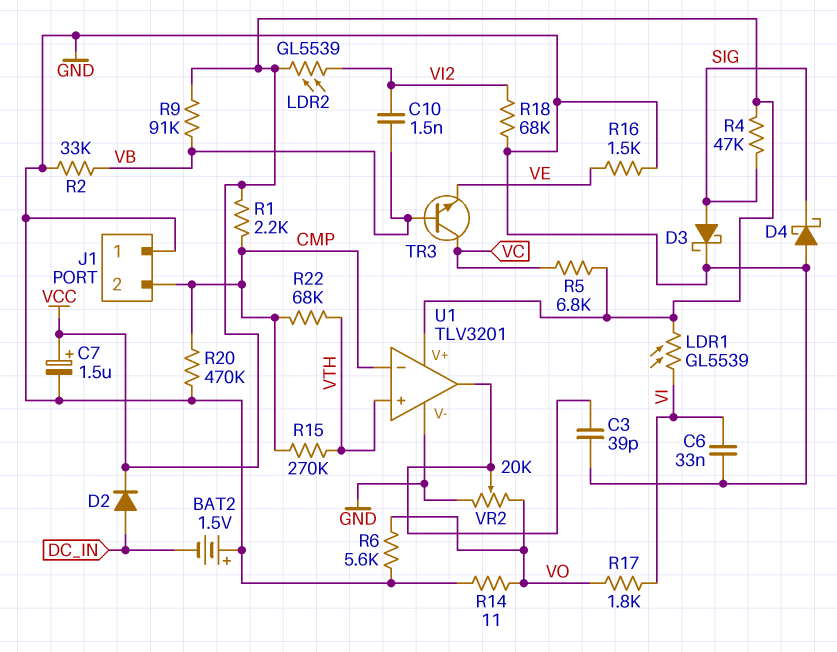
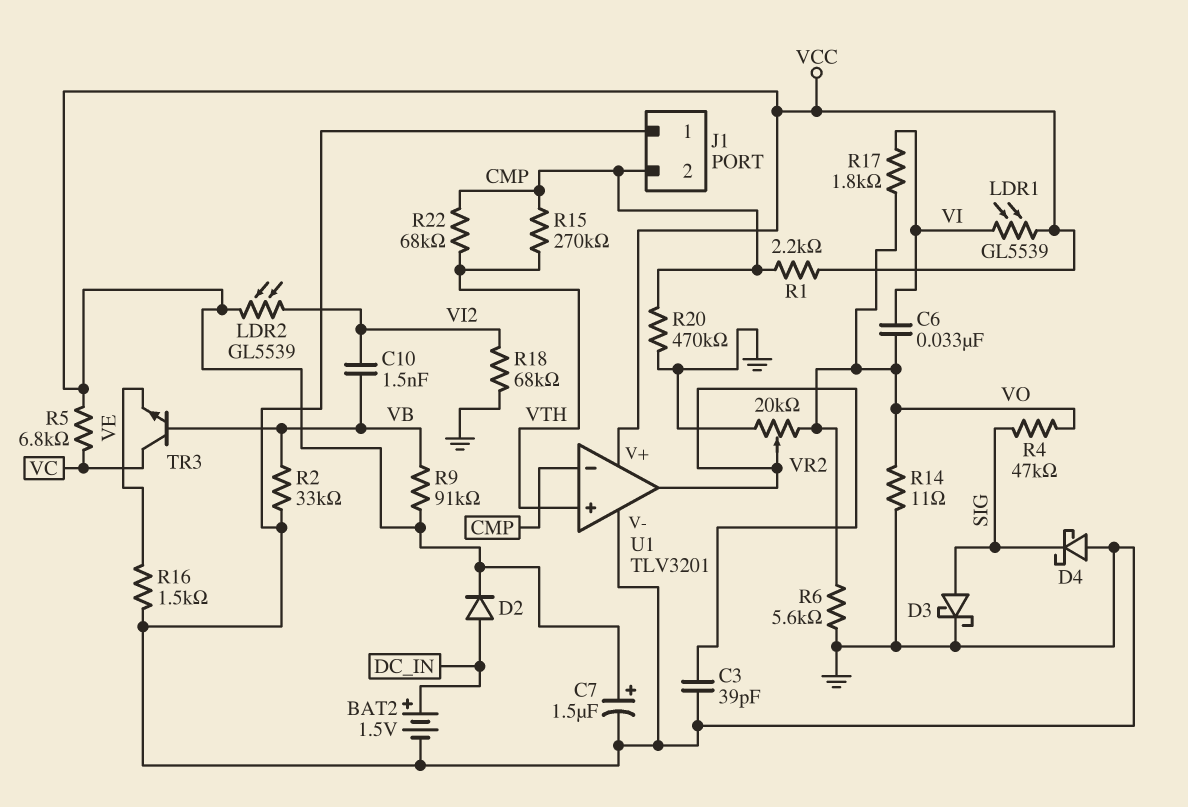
BAT2: 1.5V (plus GND, minus DC_IN) -> 1.5V (plus DC_IN, minus GND)
C6: 33nF (GND, VI) -> 33nF (VI, VO)
R4: 47k (SIG, VCC) -> 47k (SIG, VO)

